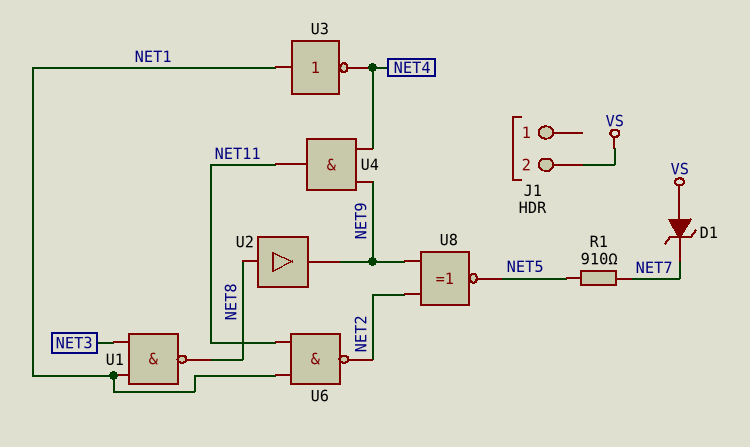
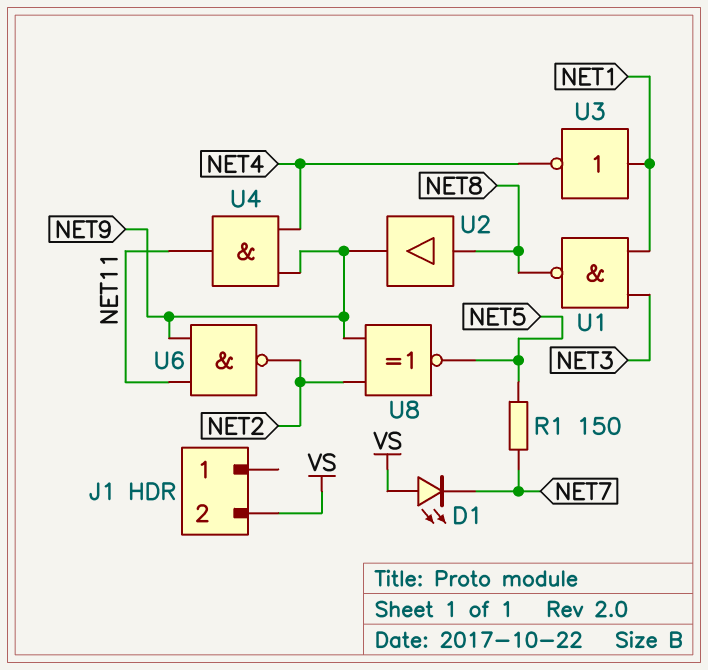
D1: zener (A VS, K NET7) -> LED (A VS, K NET7)
R1: 910 (NET5, NET7) -> 150 (NET5, NET7)
U6: NAND (in NET1, in NET11, out NET2) -> NAND (in NET9, in NET11, out NET2)

